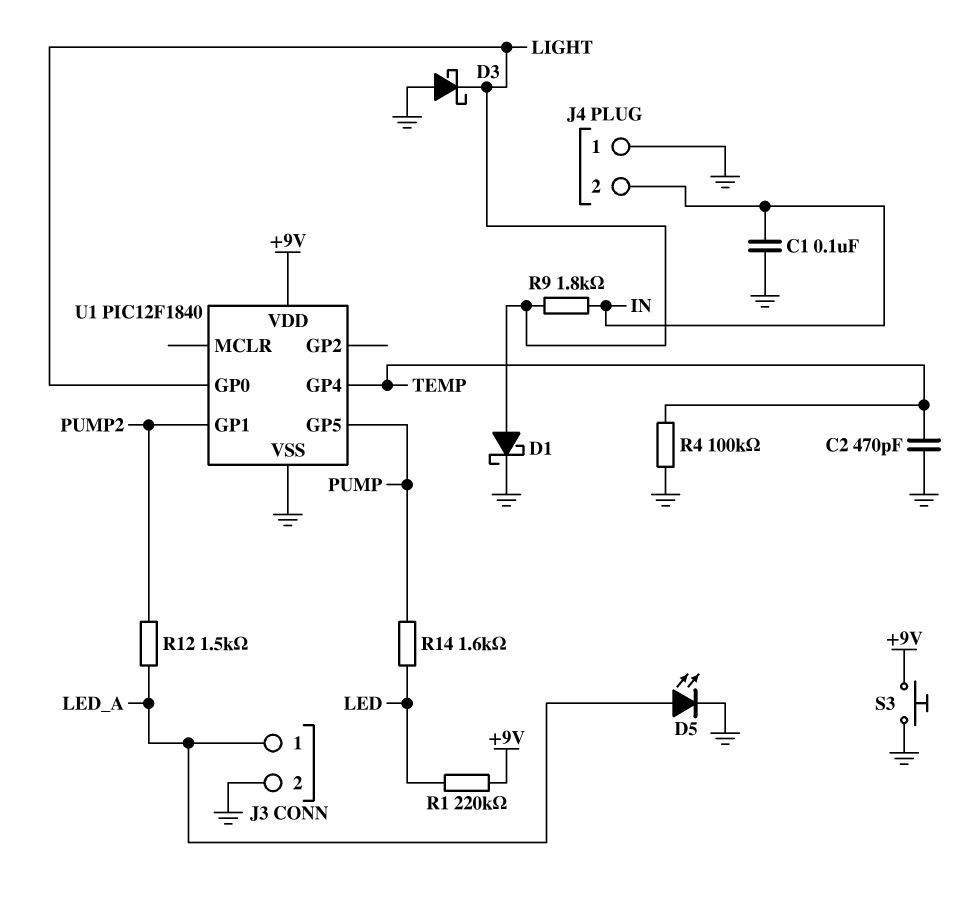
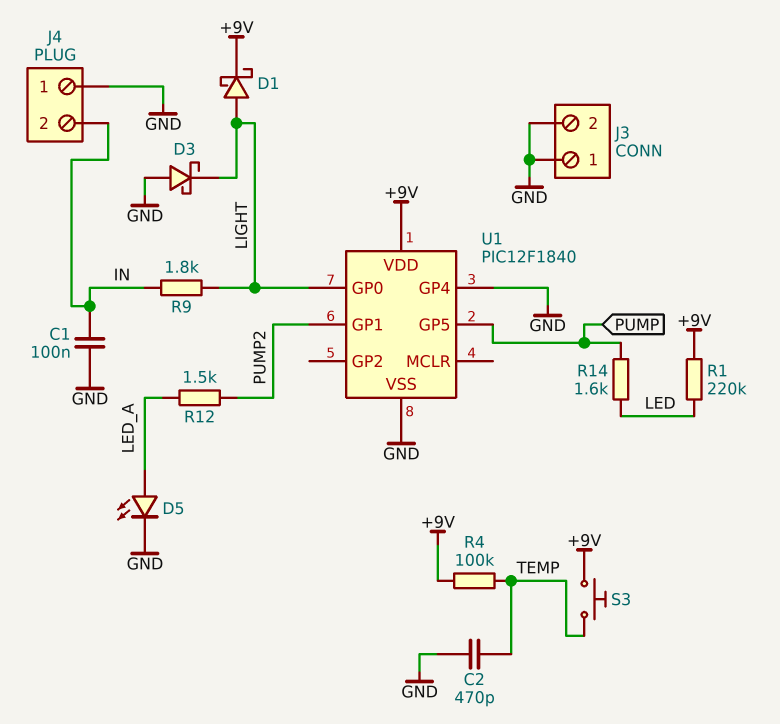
D1: schottky (A LIGHT, K GND) -> schottky (A LIGHT, K +9V)
J3 pin 1: LED_A -> GND
R4: 100k (GND, TEMP) -> 100k (+9V, TEMP)
S3: button (+9V, GND) -> button (+9V, TEMP)
U1 pin GP4: TEMP -> GND

